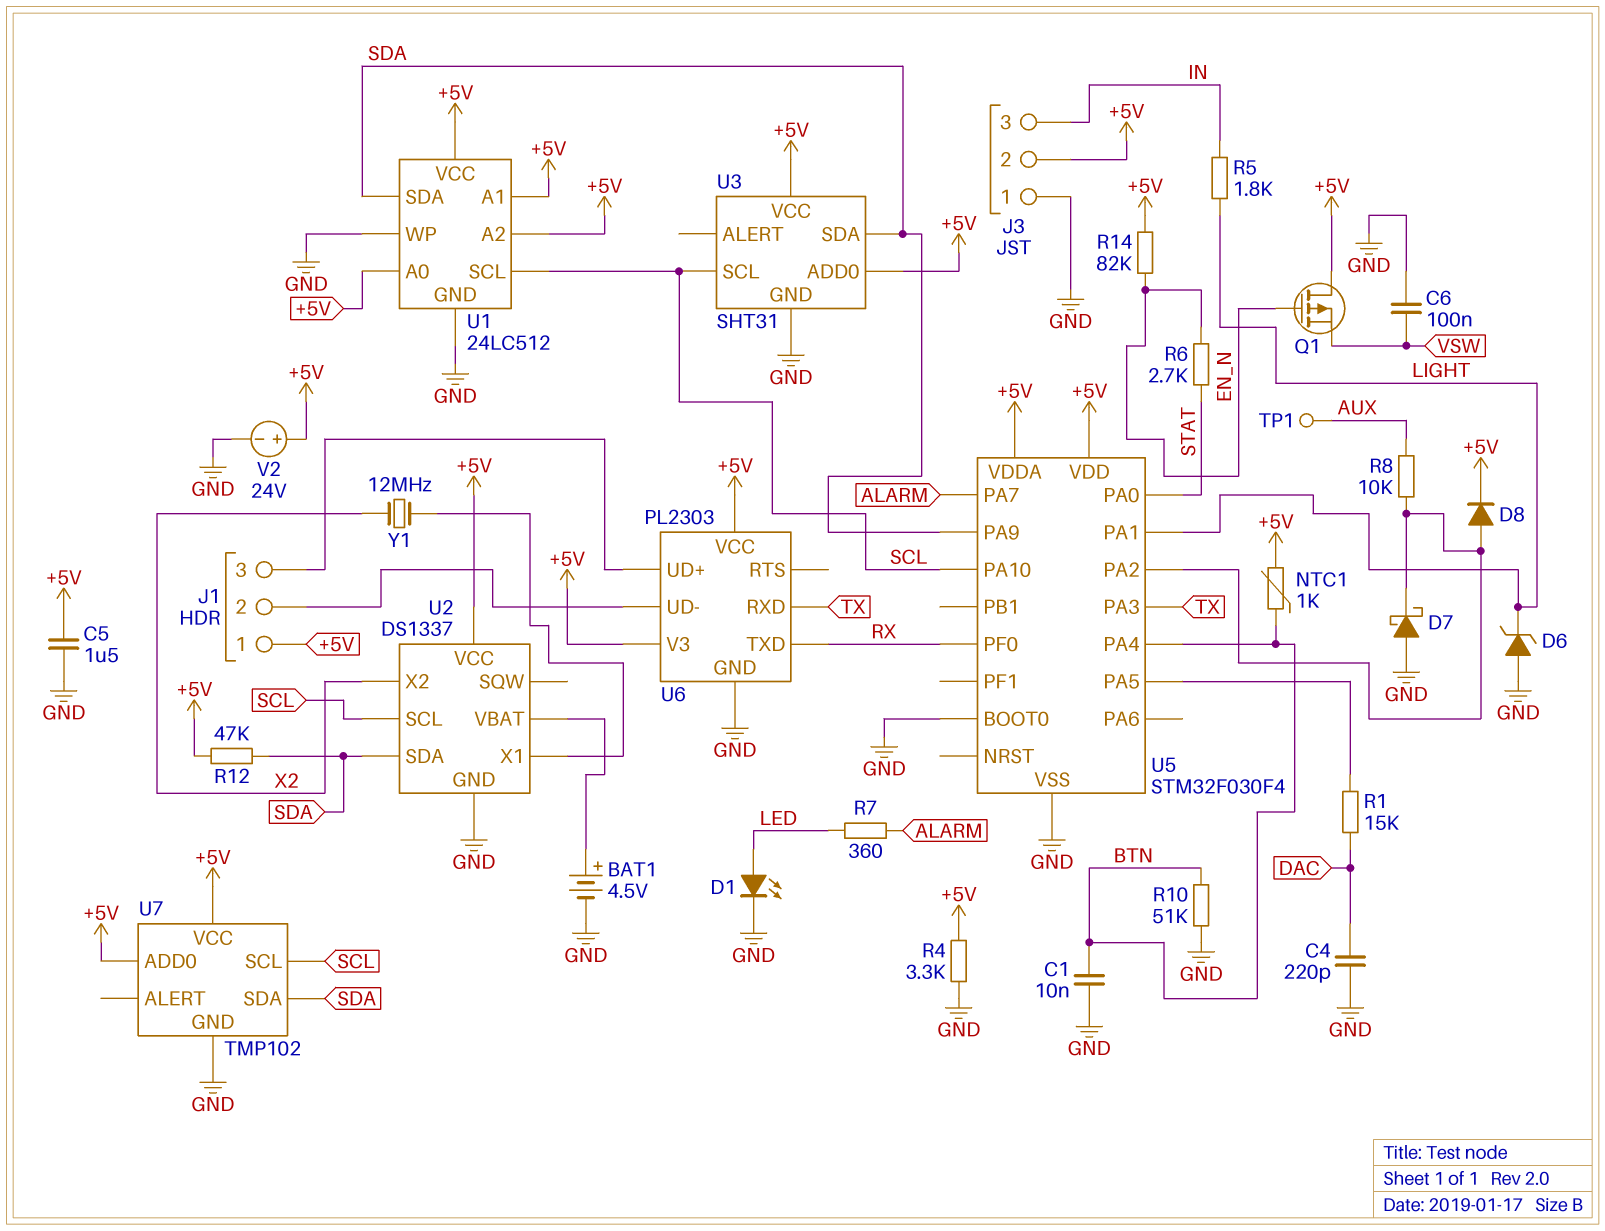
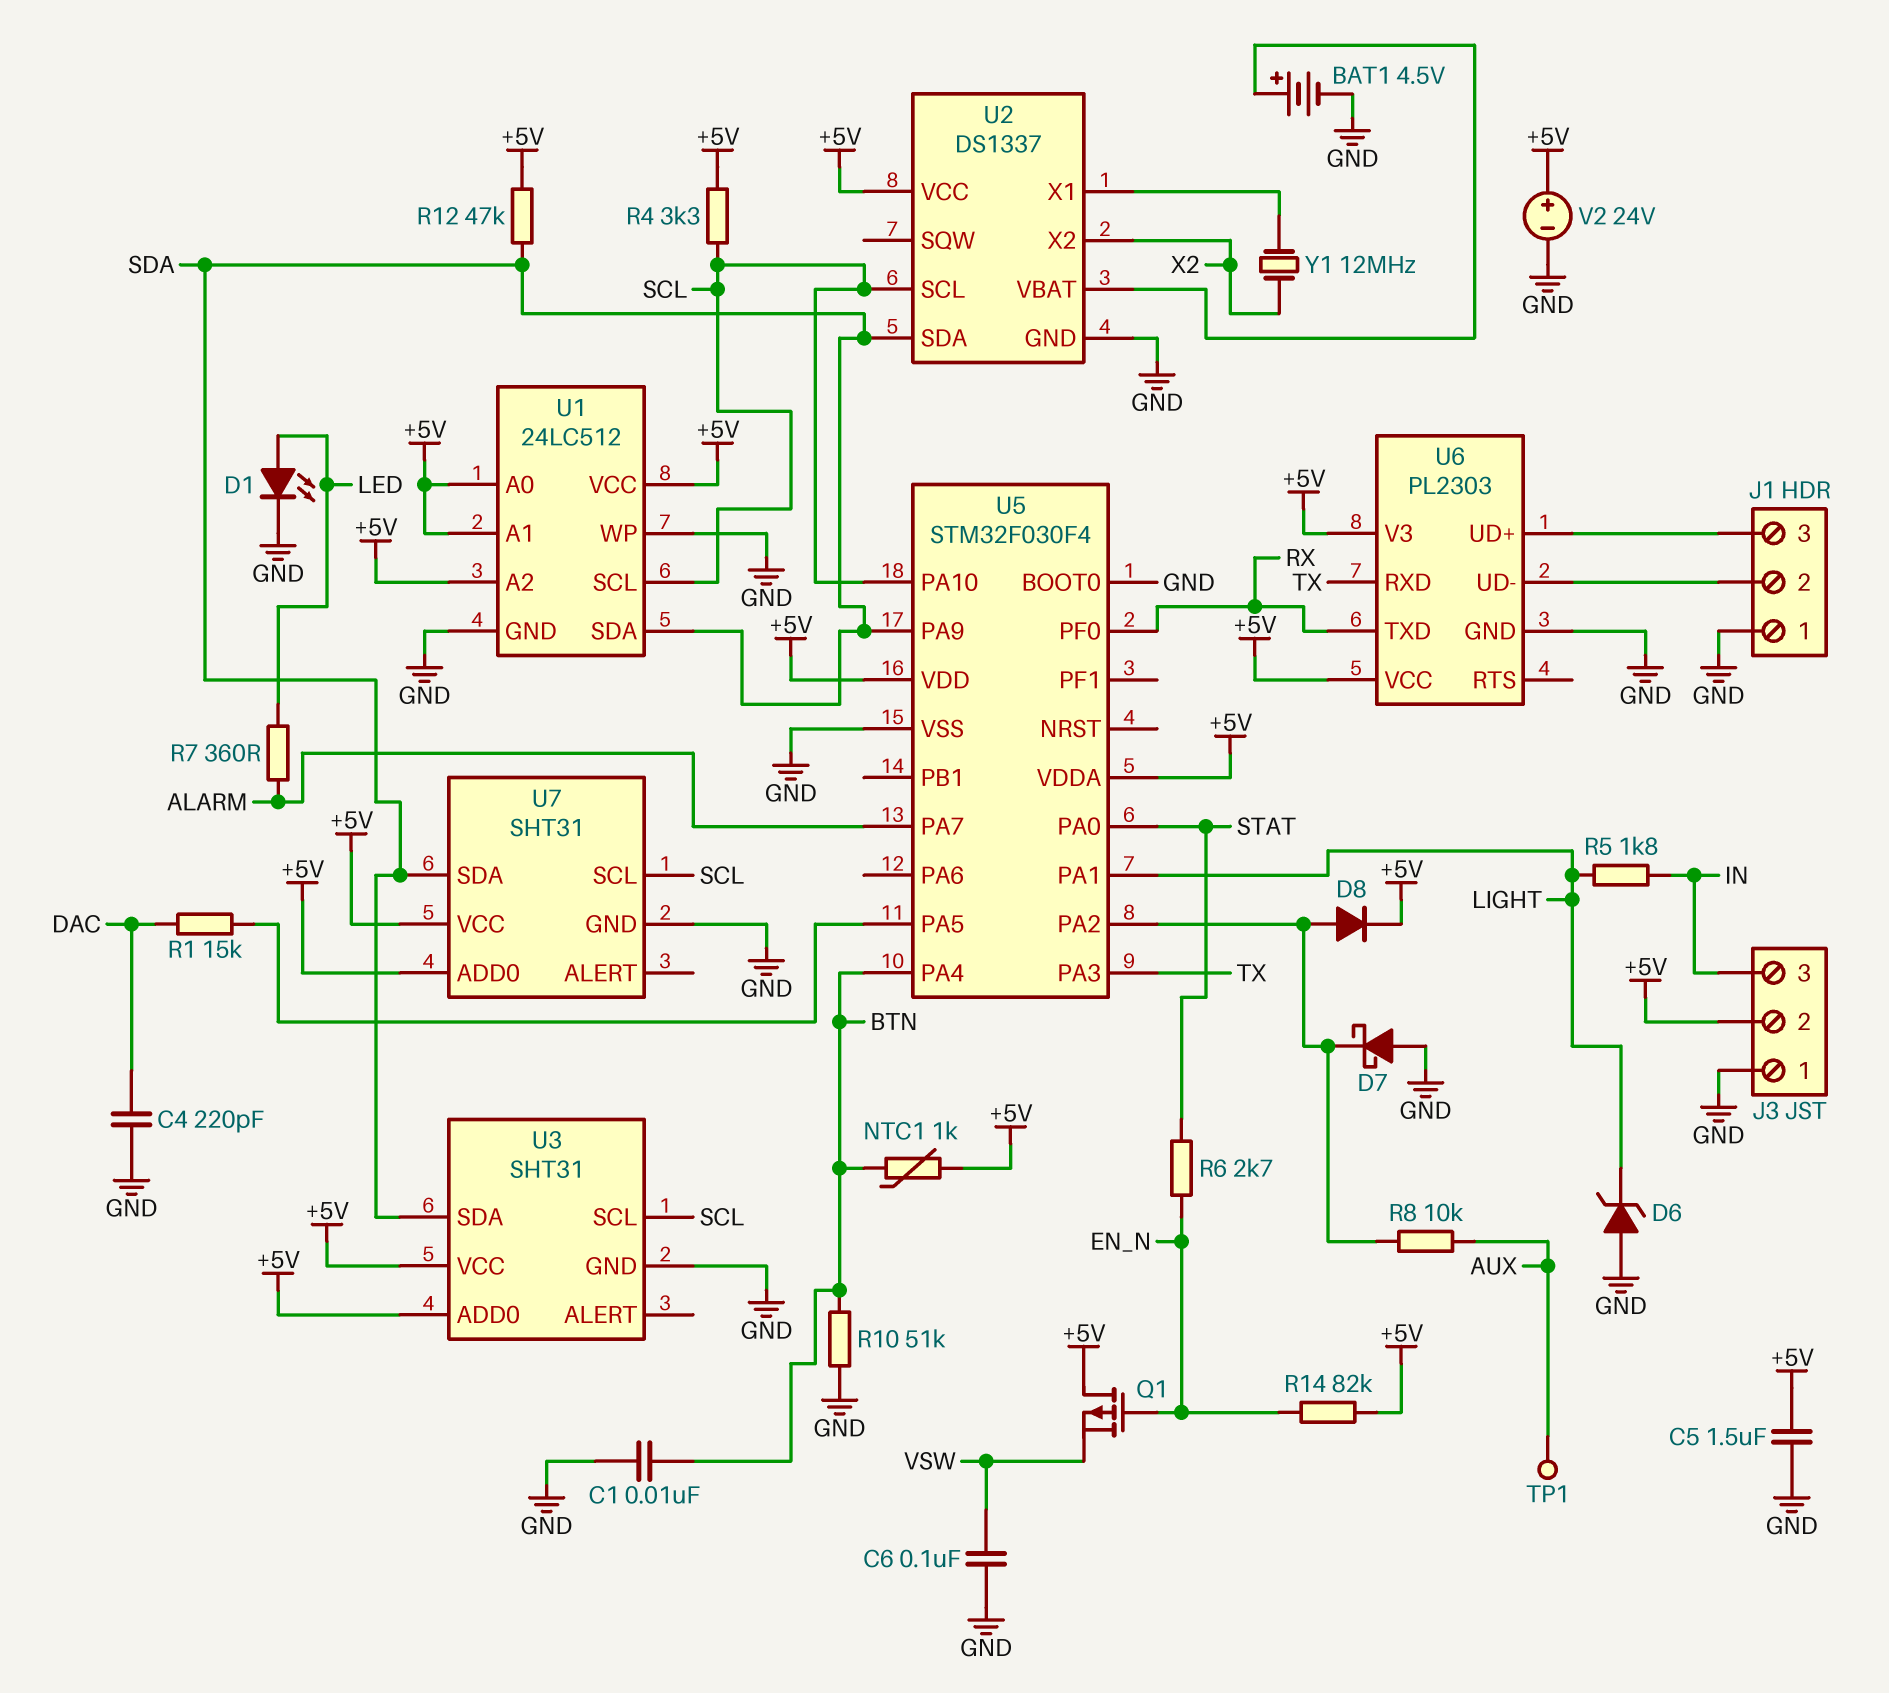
J1 pin 1: +5V -> GND
R4: 3.3k (+5V, GND) -> 3.3k (+5V, SCL)
U7: TMP102 -> SHT31

